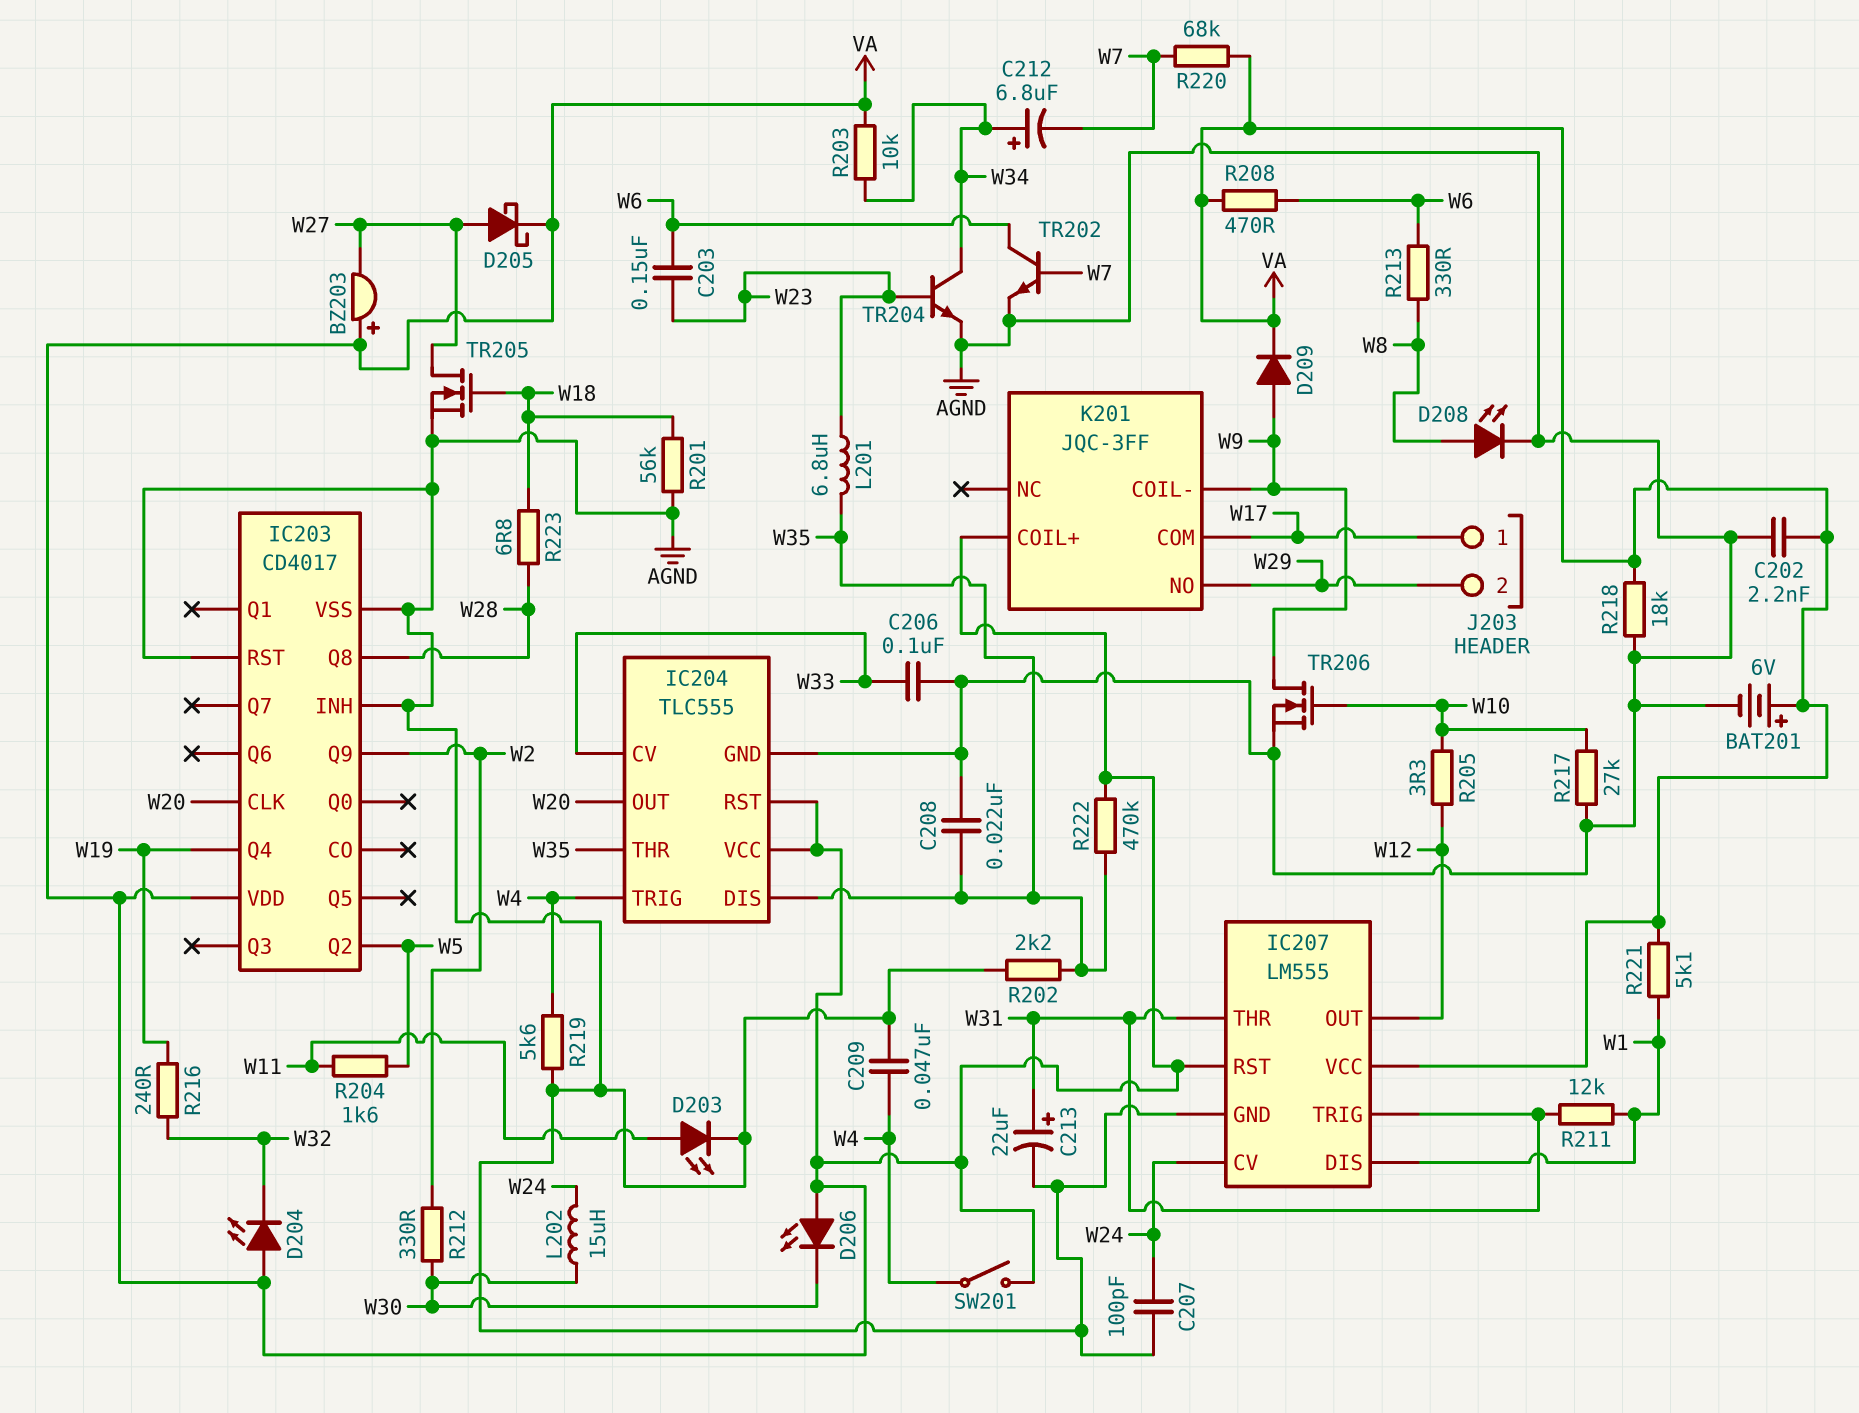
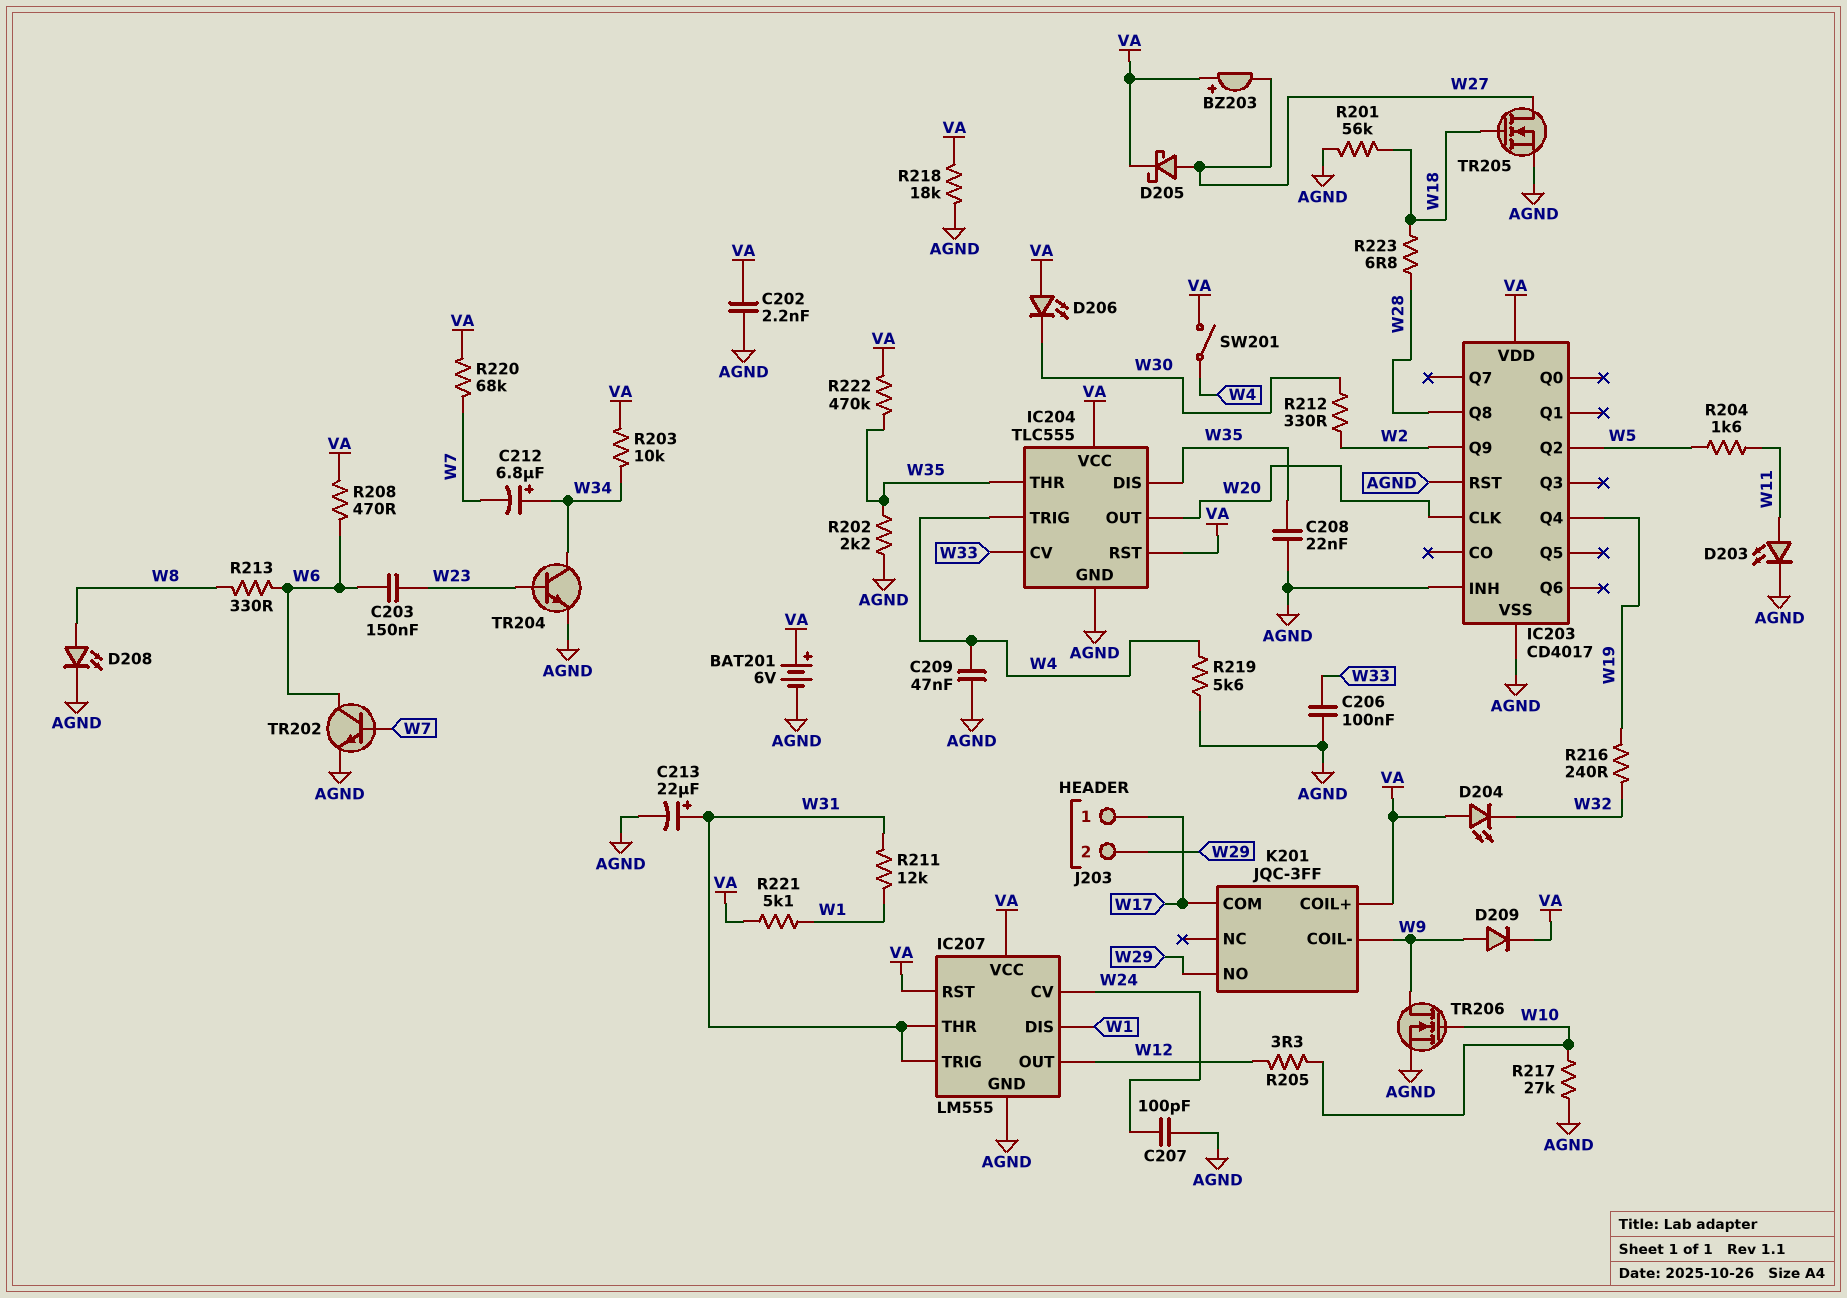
L201: 6.8uH (W23, W35) -> none
L202: 15uH (W24, W30) -> none

